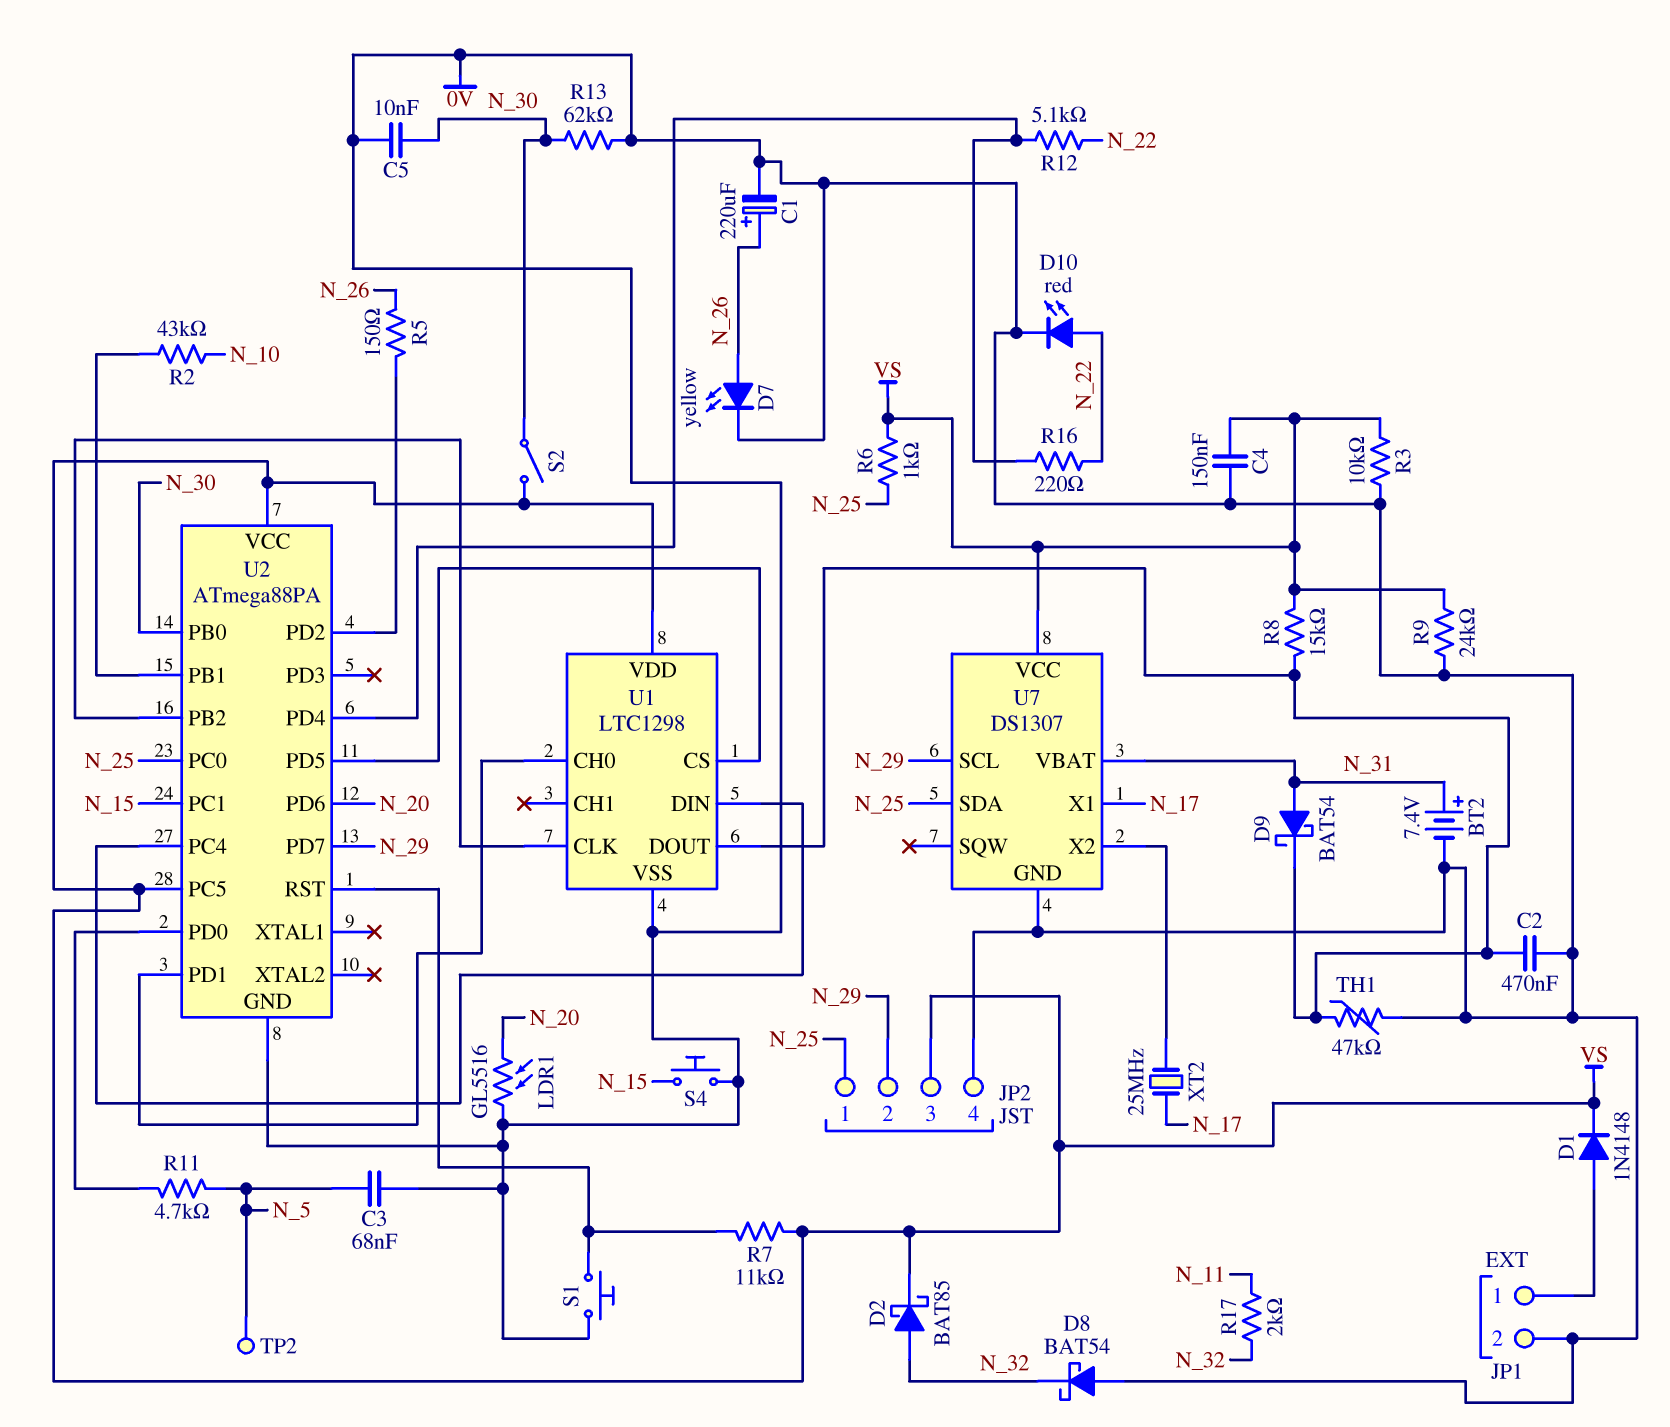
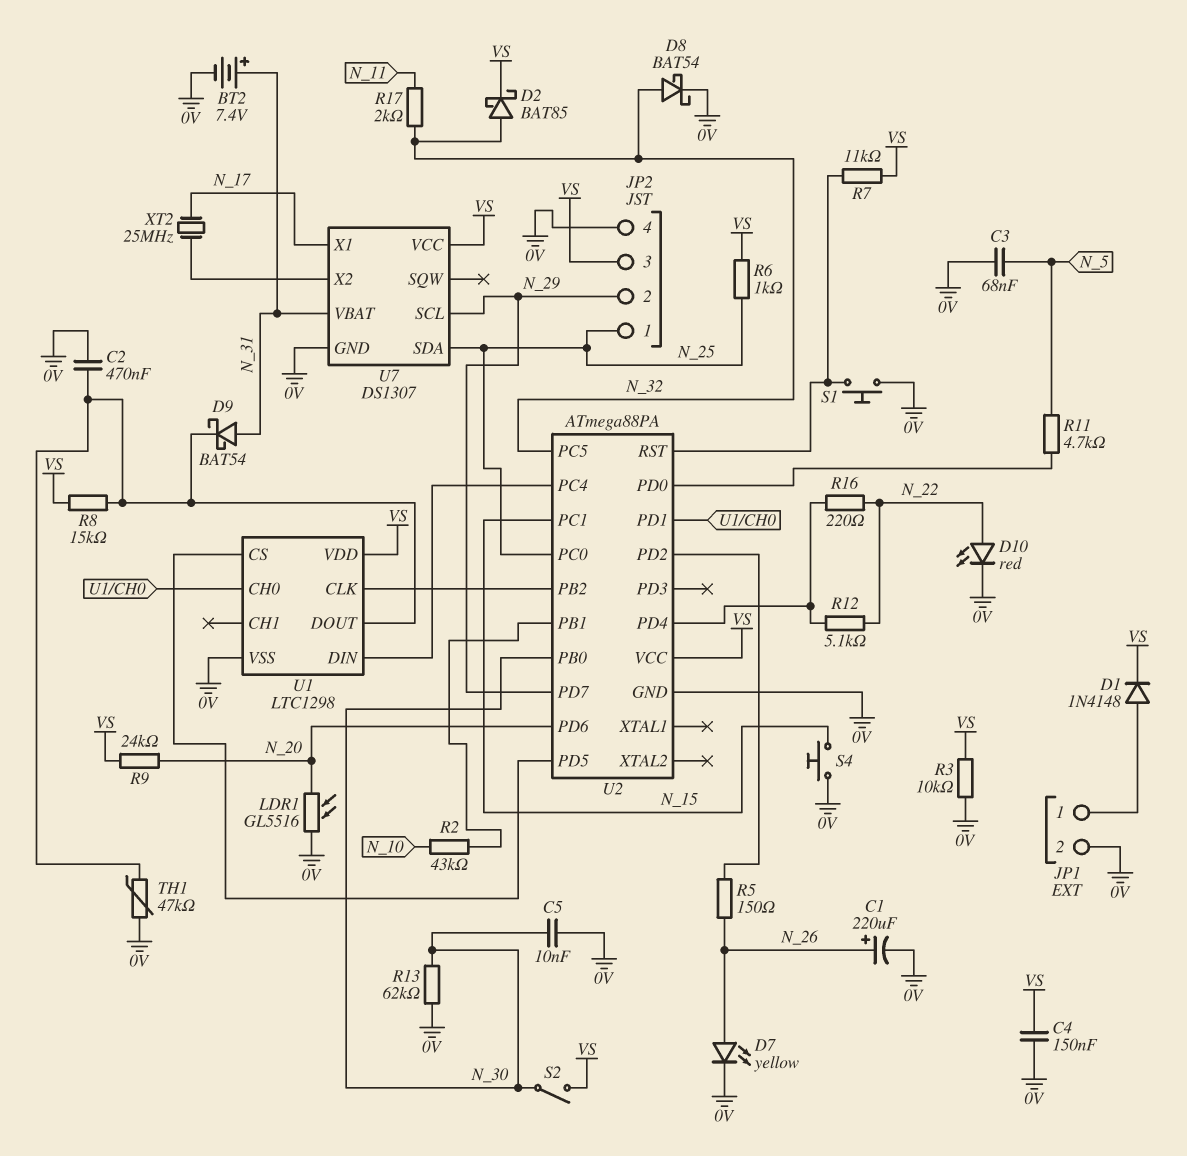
D8: schottky BAT54 (A 0V, K N_32) -> schottky BAT54 (A N_32, K 0V)
R9: 24k (0V, VS) -> 24k (N_20, VS)
TP2: test point (N_5) -> none
U2 pin PC5: VS -> N_32

